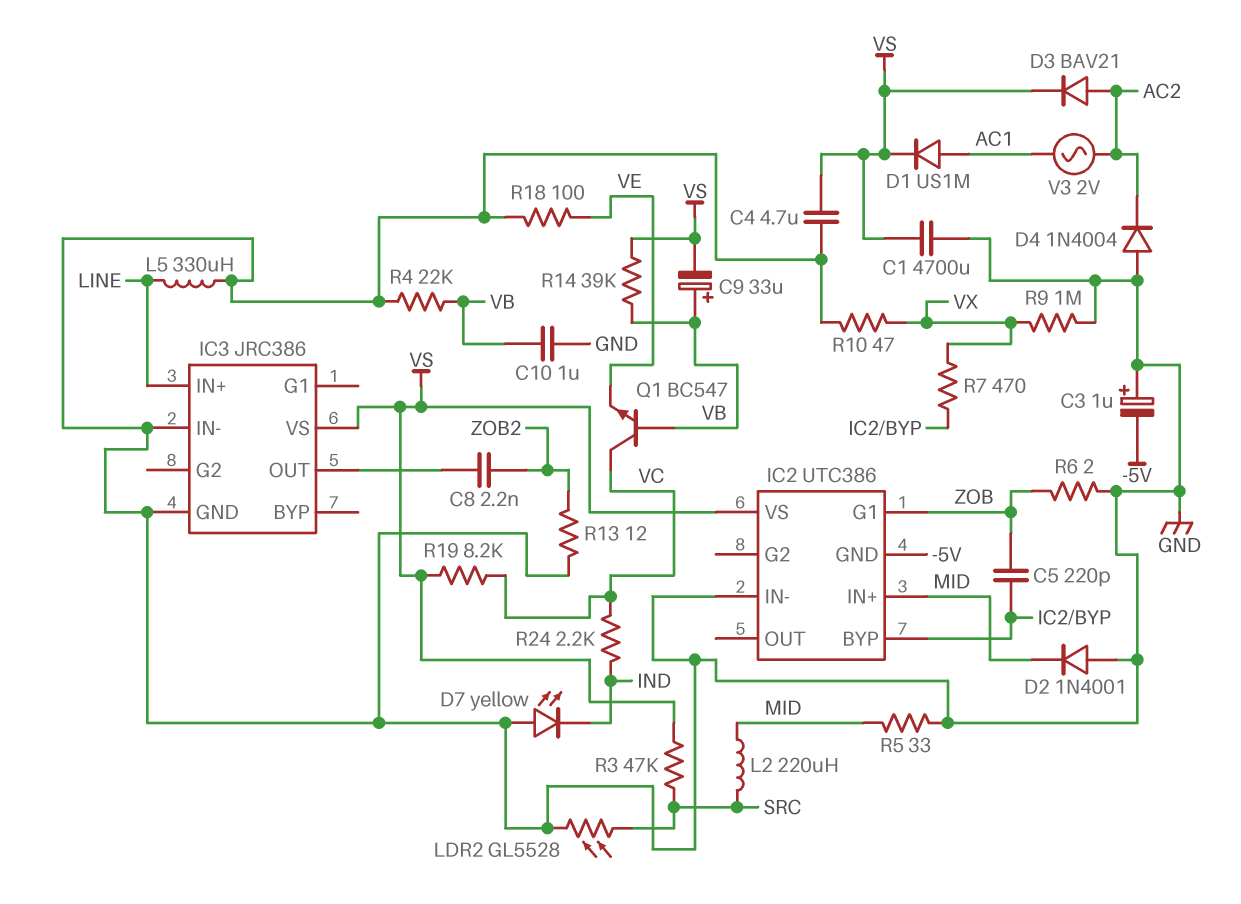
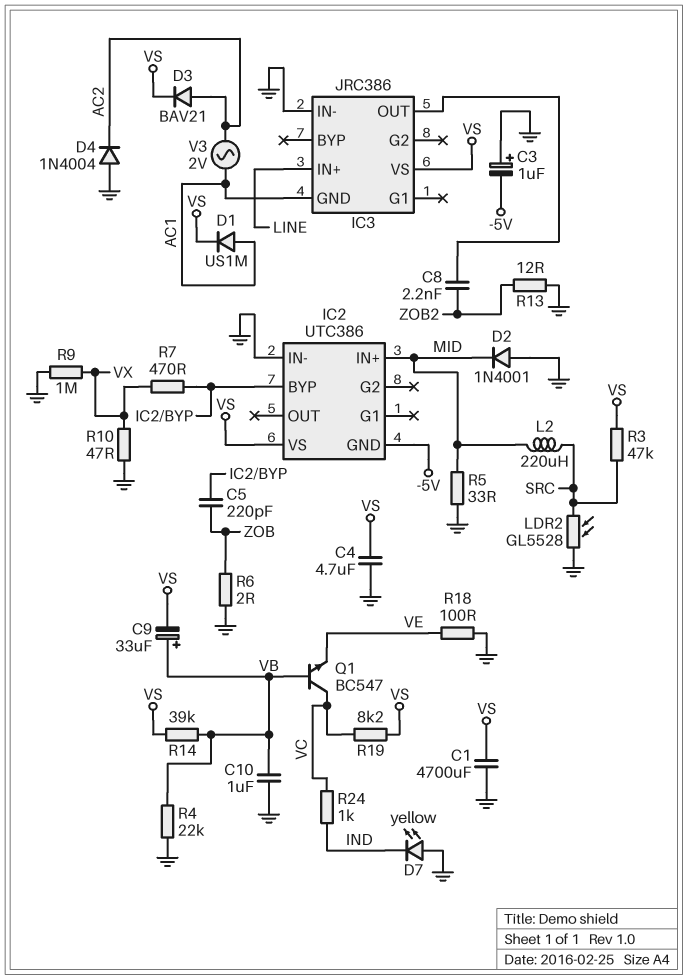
IC2 pin G1: ZOB -> none
IC3 pin GND: GND -> AC1
L5: 330uH (GND, LINE) -> none
R24: 2.2k (IND, VC) -> 1k (IND, VC)

